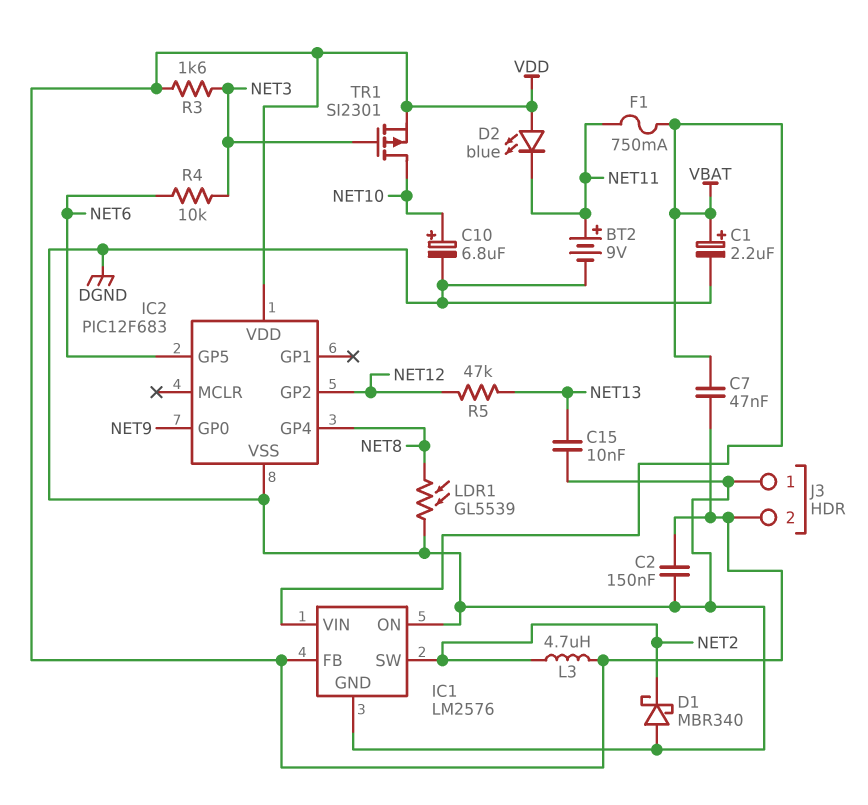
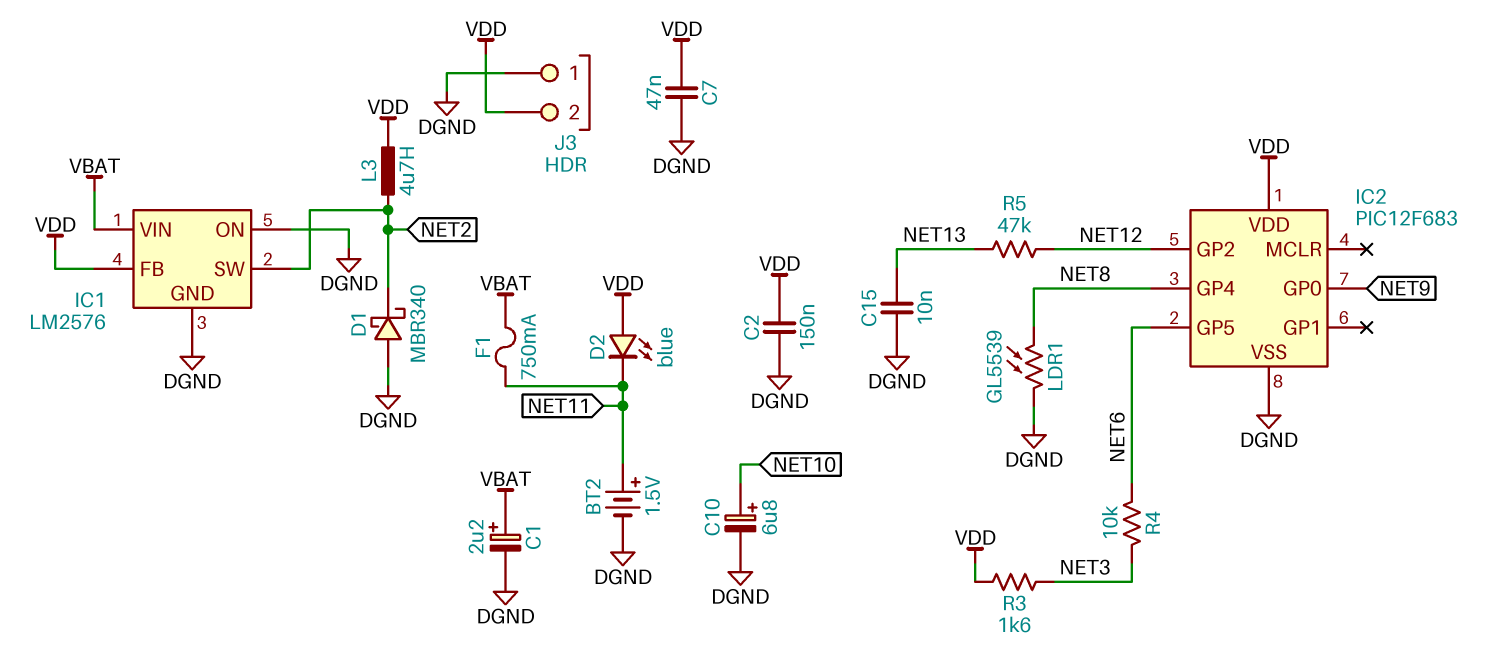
BT2: 9V (plus NET11, minus DGND) -> 1.5V (plus NET11, minus DGND)
C7: 47nF (VBAT, VDD) -> 47nF (DGND, VDD)
TR1: PMOS SI2301 (G NET3, D NET10, S VDD) -> none

